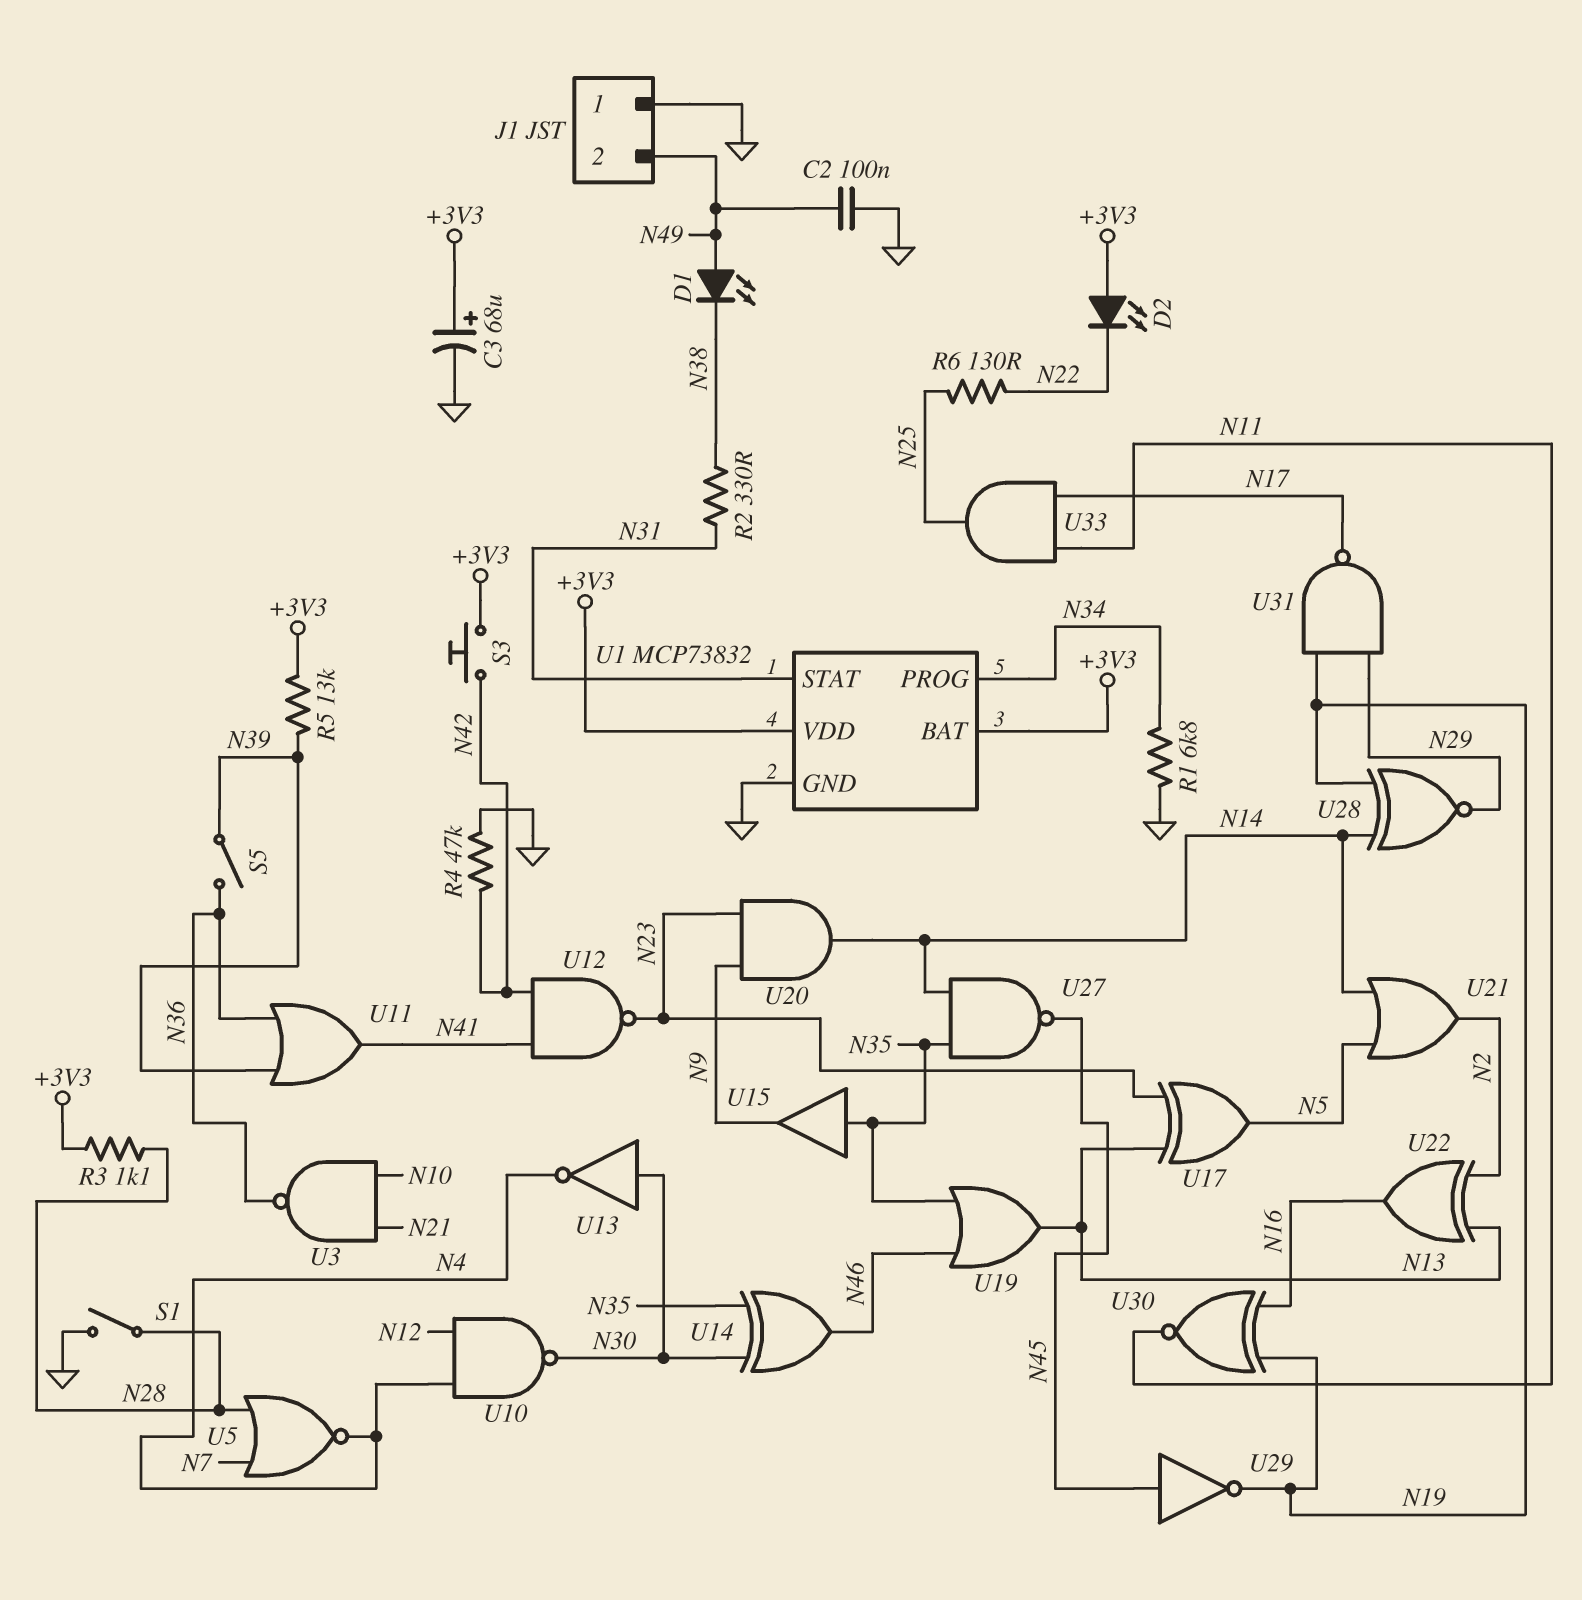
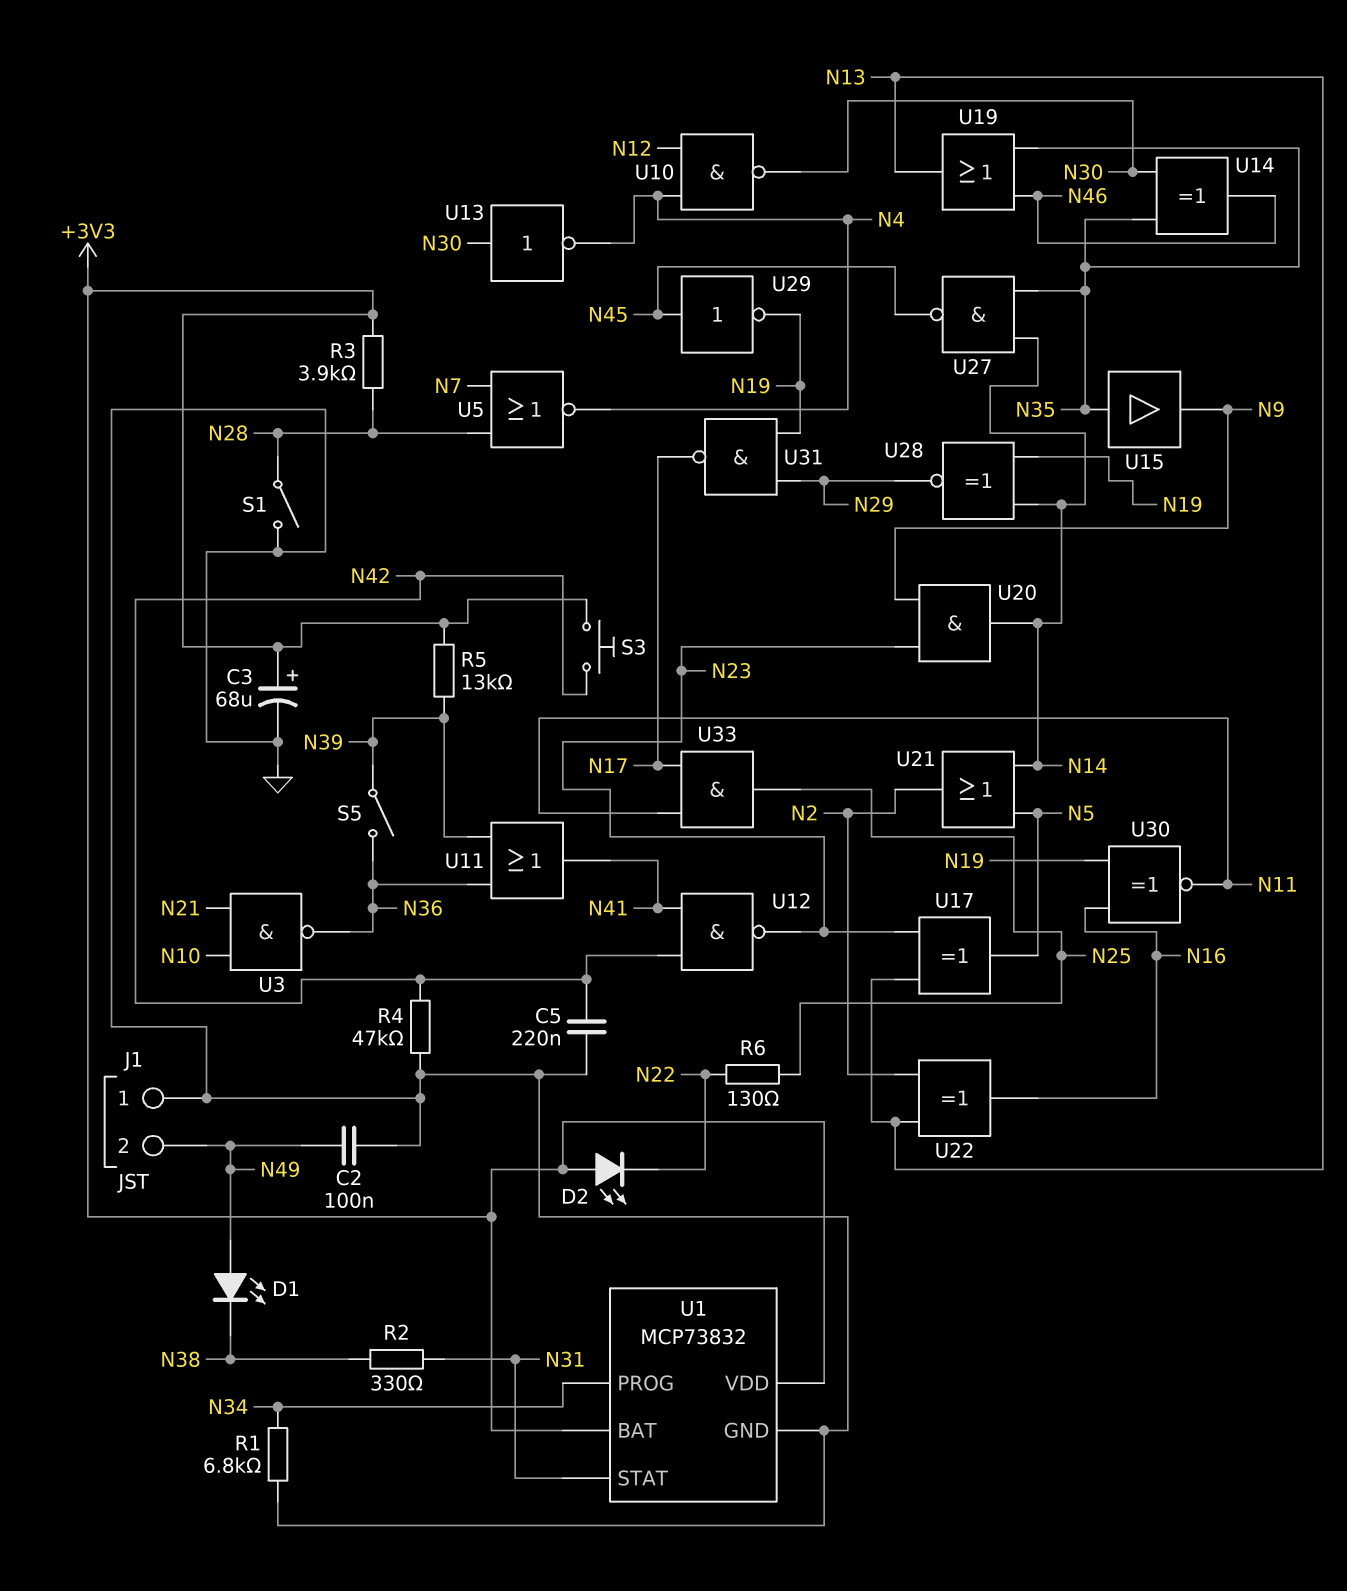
C5: none -> 220nF (GND, N42)
R3: 1.1k (+3V3, N28) -> 3.9k (+3V3, N28)

